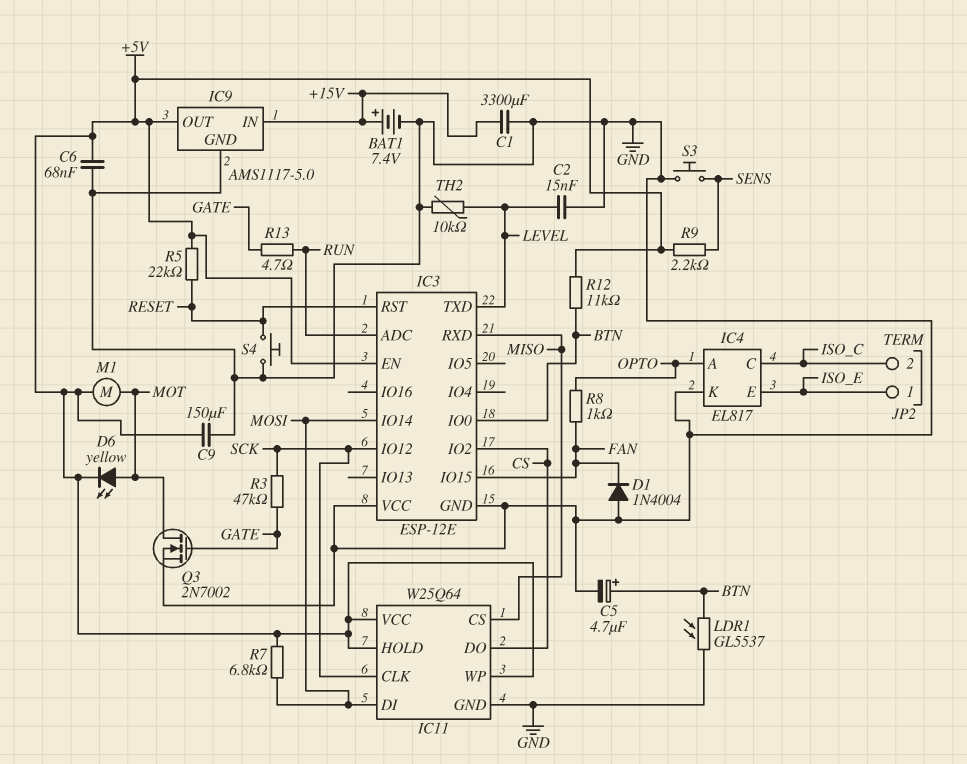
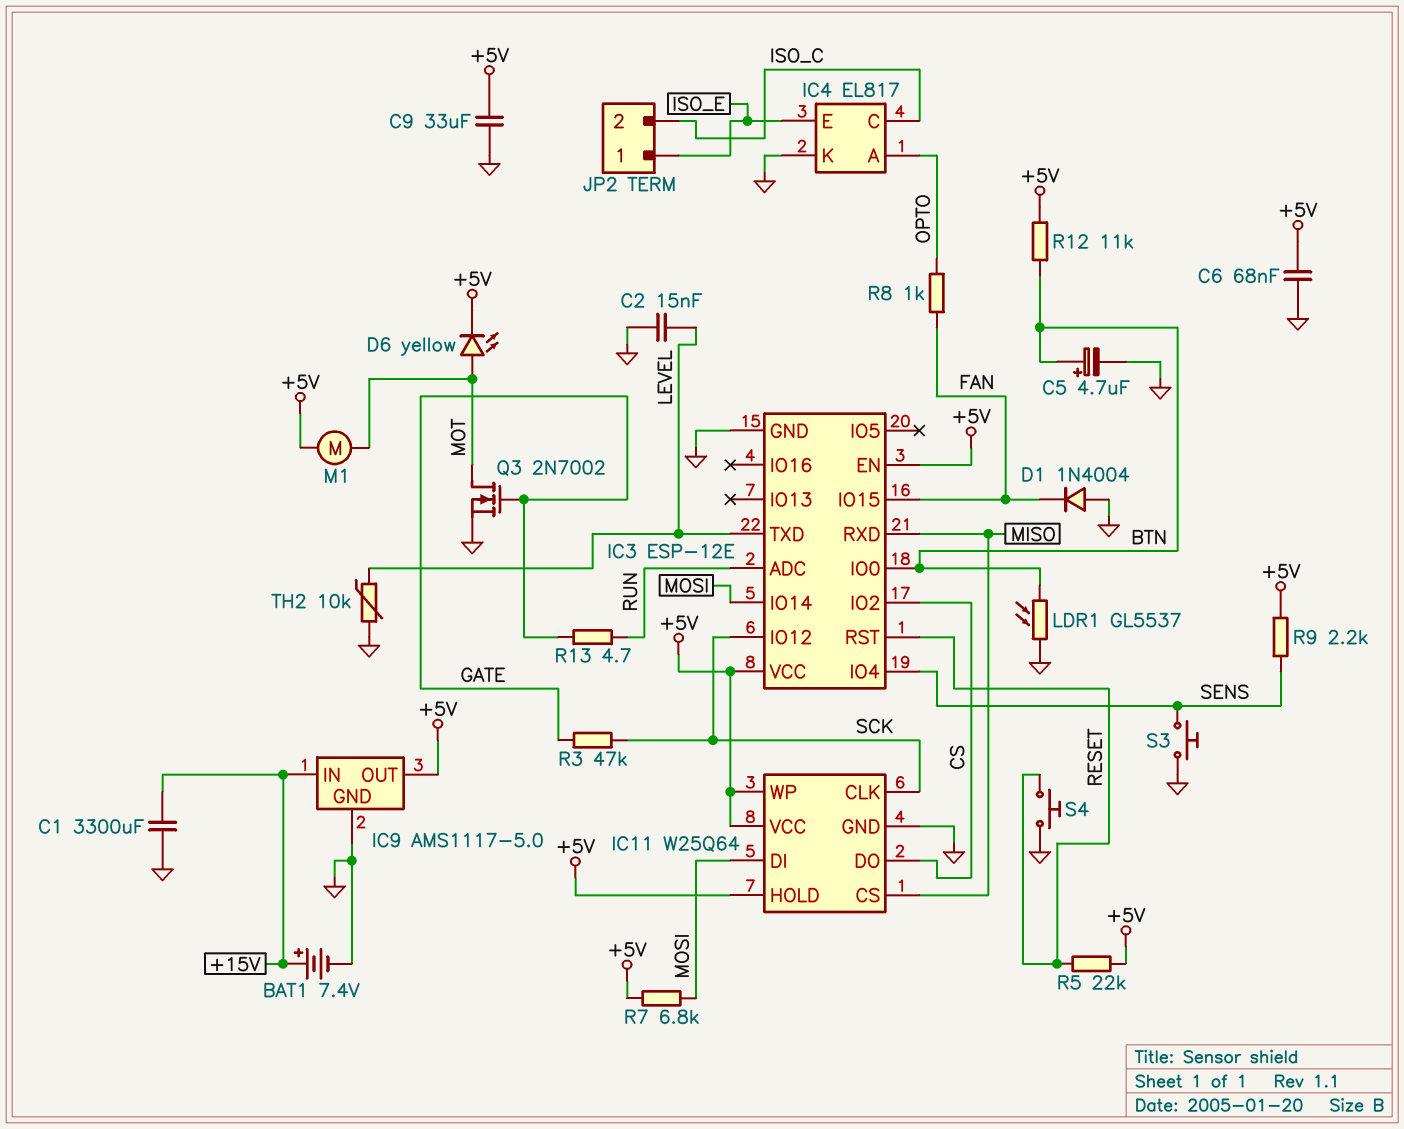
C9: 150uF (+5V, GND) -> 33uF (+5V, GND)
IC3 pin IO4: none -> SENS
IC3 pin VCC: GND -> +5V

